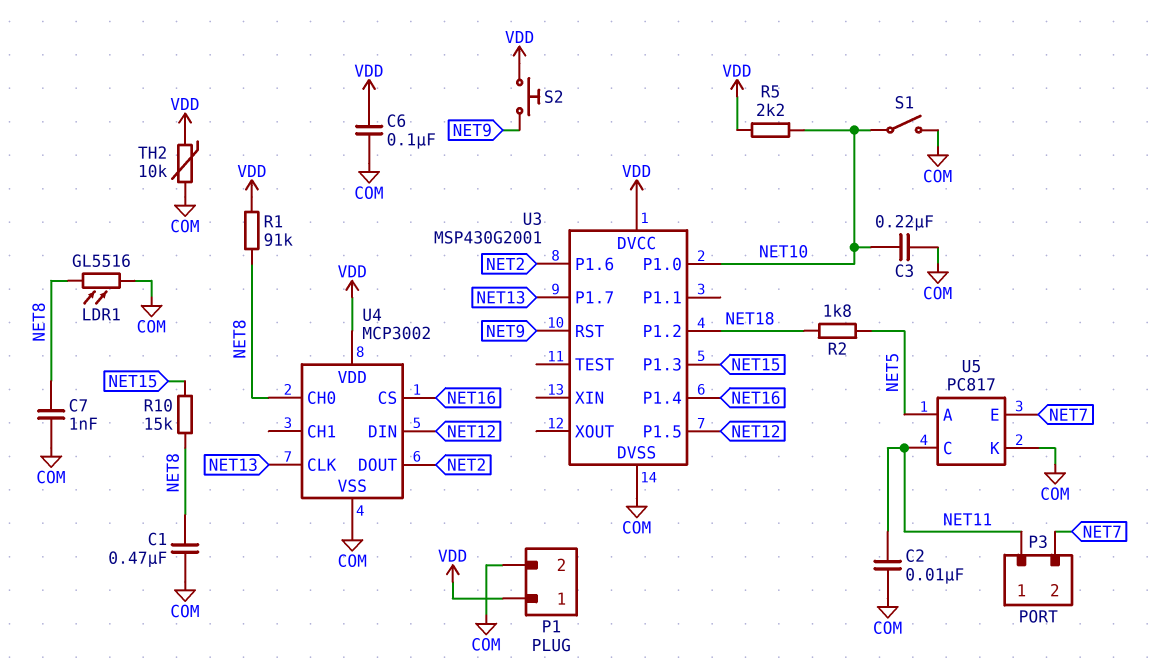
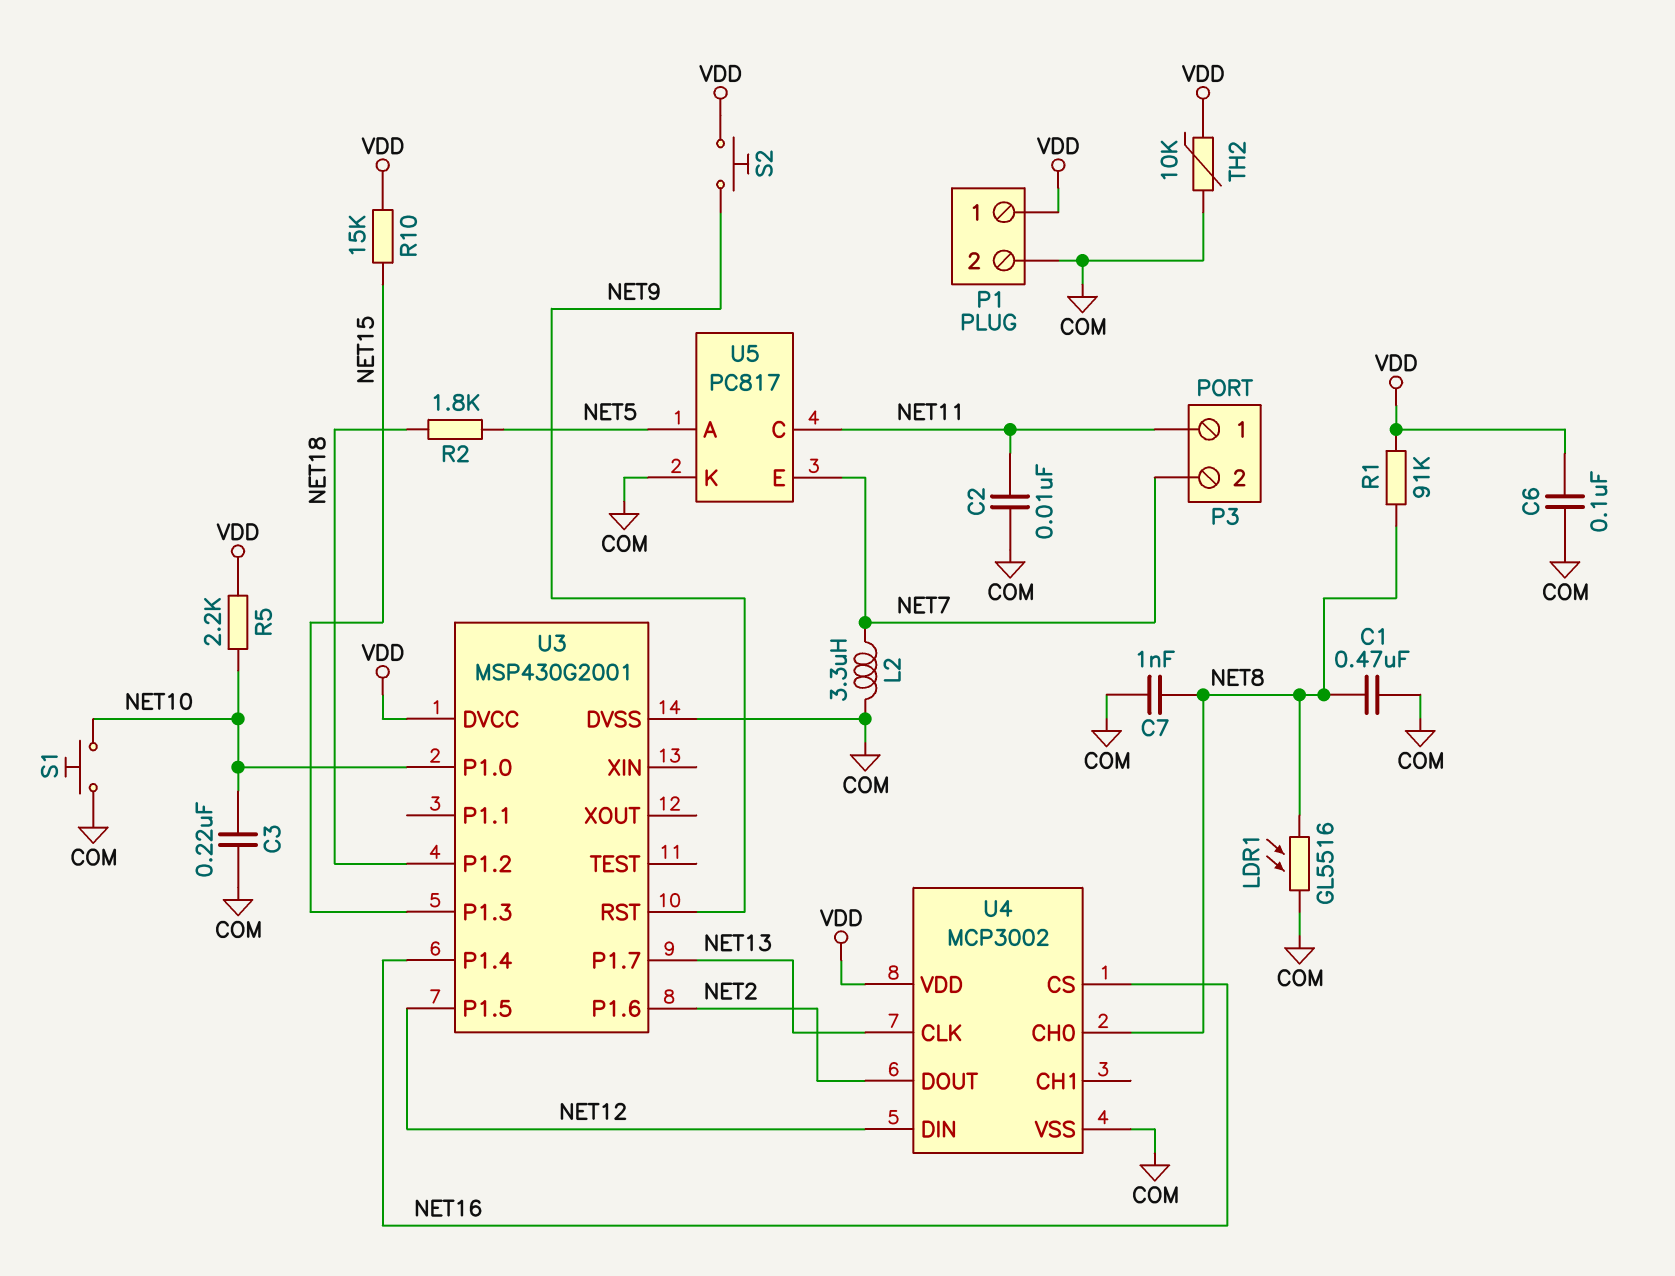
L2: none -> 3.3uH (COM, NET7)
R10: 15k (NET8, NET15) -> 15k (NET15, VDD)
S1: switch (COM, NET10) -> button (COM, NET10)

